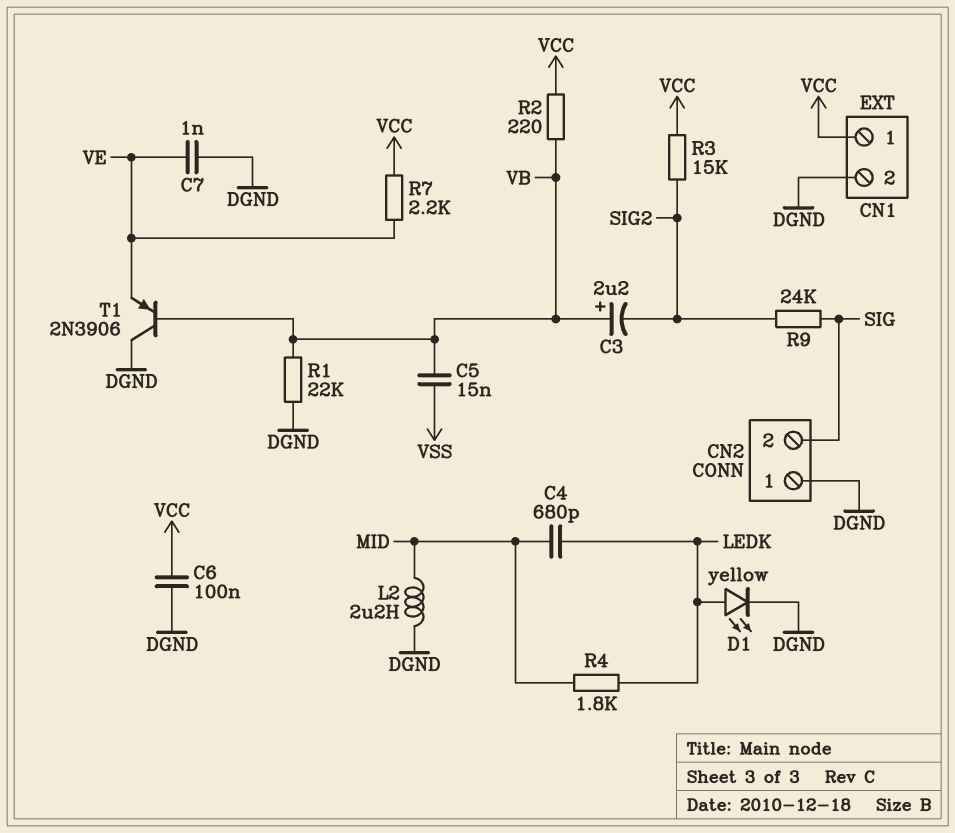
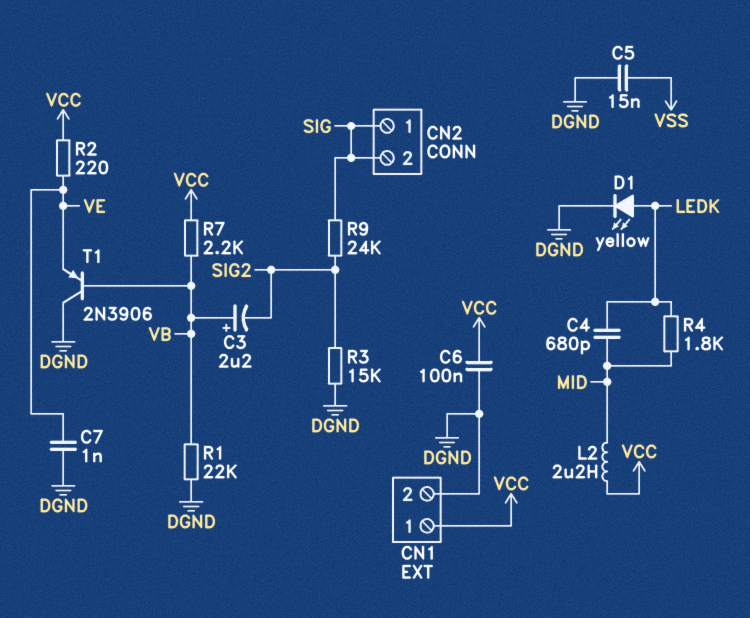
C5: 15nF (VB, VSS) -> 15nF (DGND, VSS)
CN2 pin 1: DGND -> SIG
L2: 2.2uH (DGND, MID) -> 2.2uH (MID, VCC)
R2: 220 (VB, VCC) -> 220 (VCC, VE)
R3: 15k (SIG2, VCC) -> 15k (DGND, SIG2)
R7: 2.2k (VCC, VE) -> 2.2k (VB, VCC)

